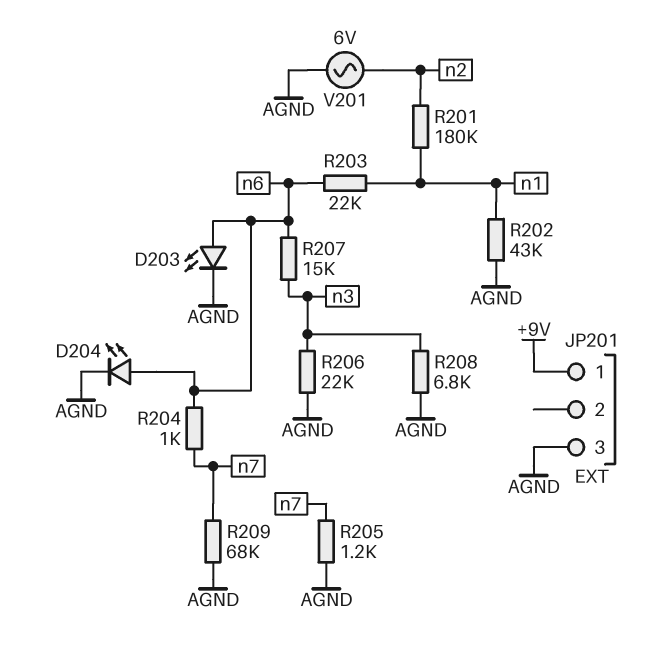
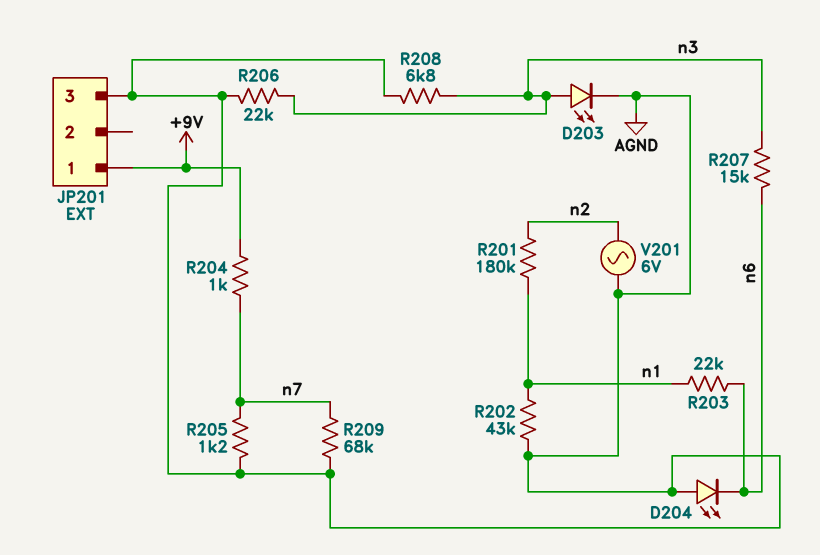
D203: LED (A n6, K AGND) -> LED (A n3, K AGND)
D204: LED (A n6, K AGND) -> LED (A AGND, K n6)
R204: 1k (n6, n7) -> 1k (+9V, n7)

